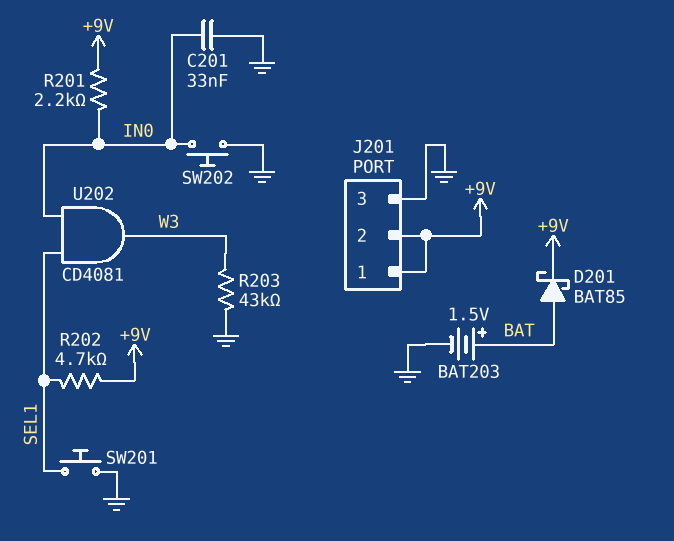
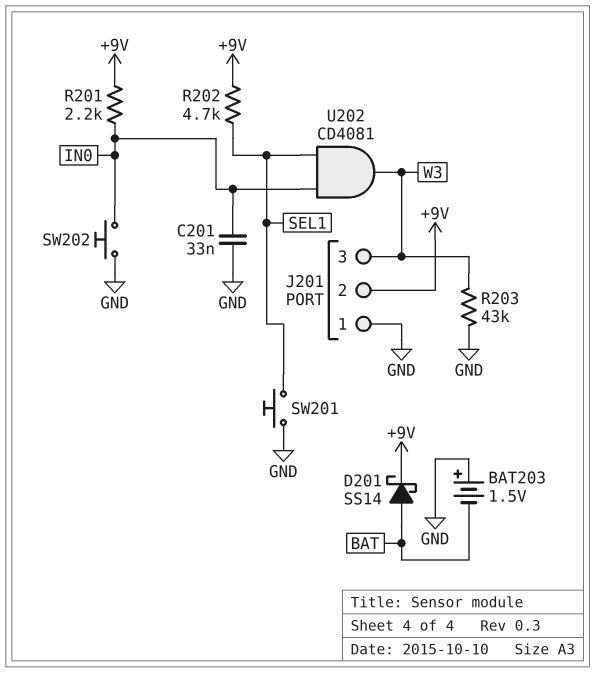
BAT203: 1.5V (plus BAT, minus GND) -> 1.5V (plus GND, minus BAT)
D201: schottky BAT85 (A BAT, K +9V) -> schottky SS14 (A BAT, K +9V)
J201 pin 1: +9V -> GND
J201 pin 3: GND -> W3

